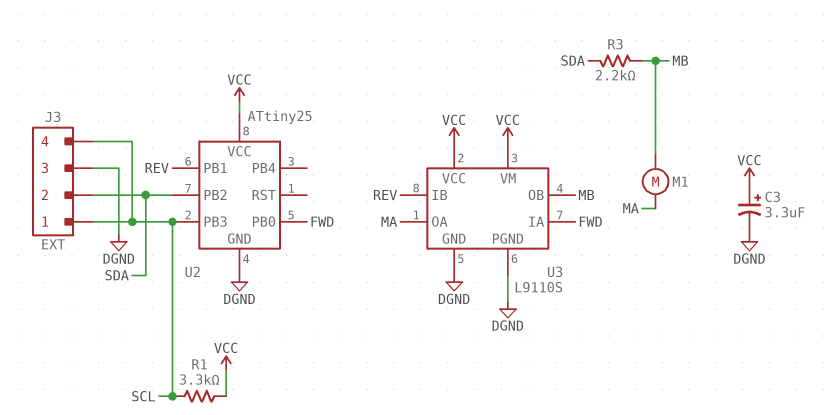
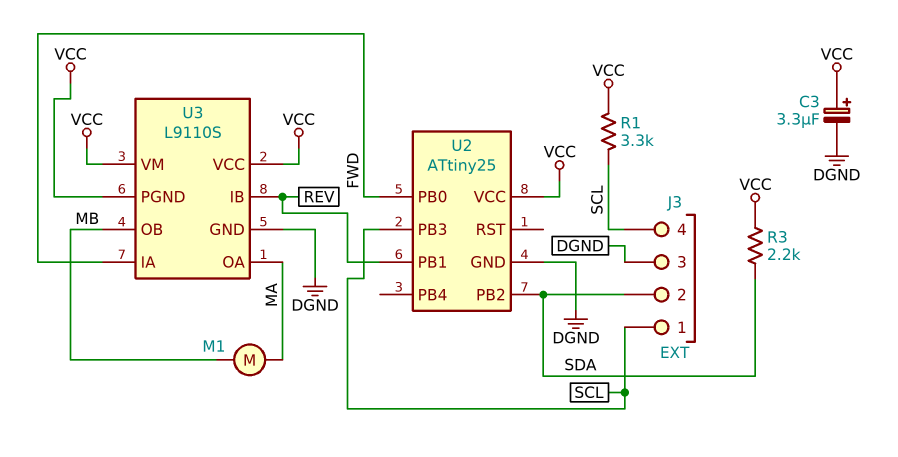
R3: 2.2k (MB, SDA) -> 2.2k (SDA, VCC)
U3 pin PGND: DGND -> VCC

